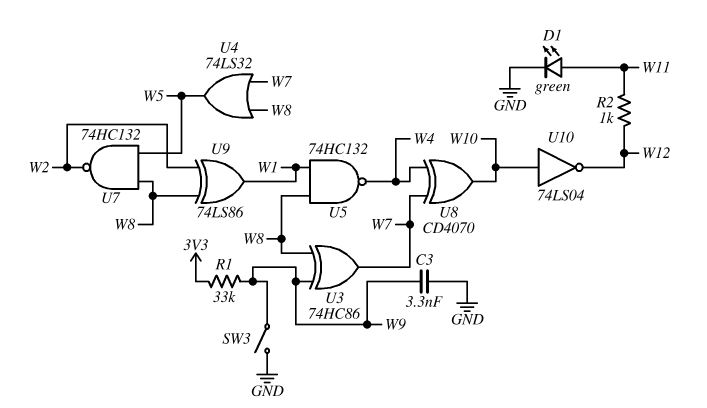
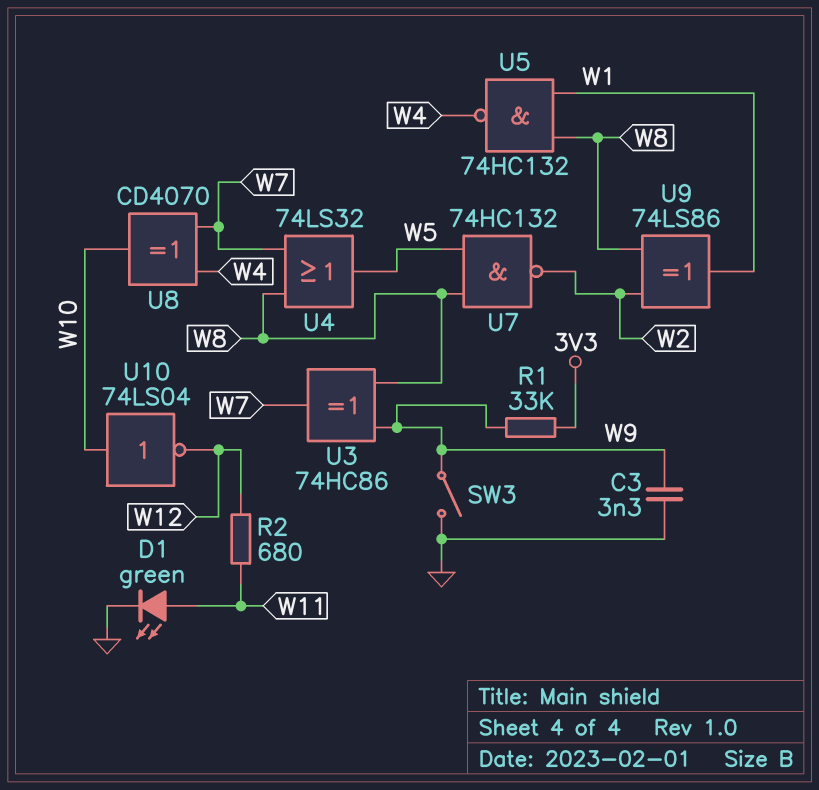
R2: 1k (W11, W12) -> 680 (W11, W12)

